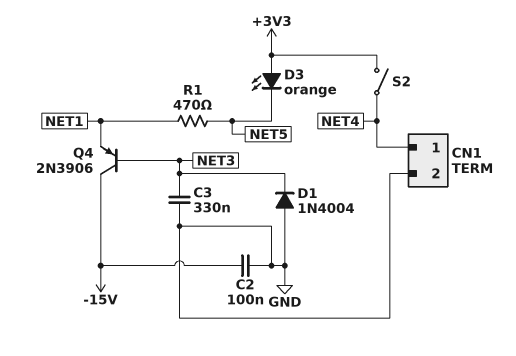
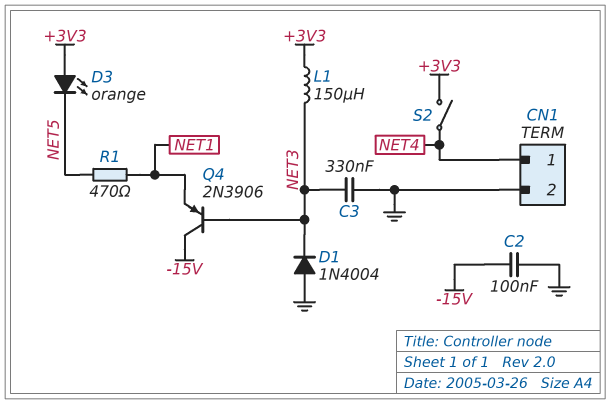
L1: none -> 150uH (+3V3, NET3)

